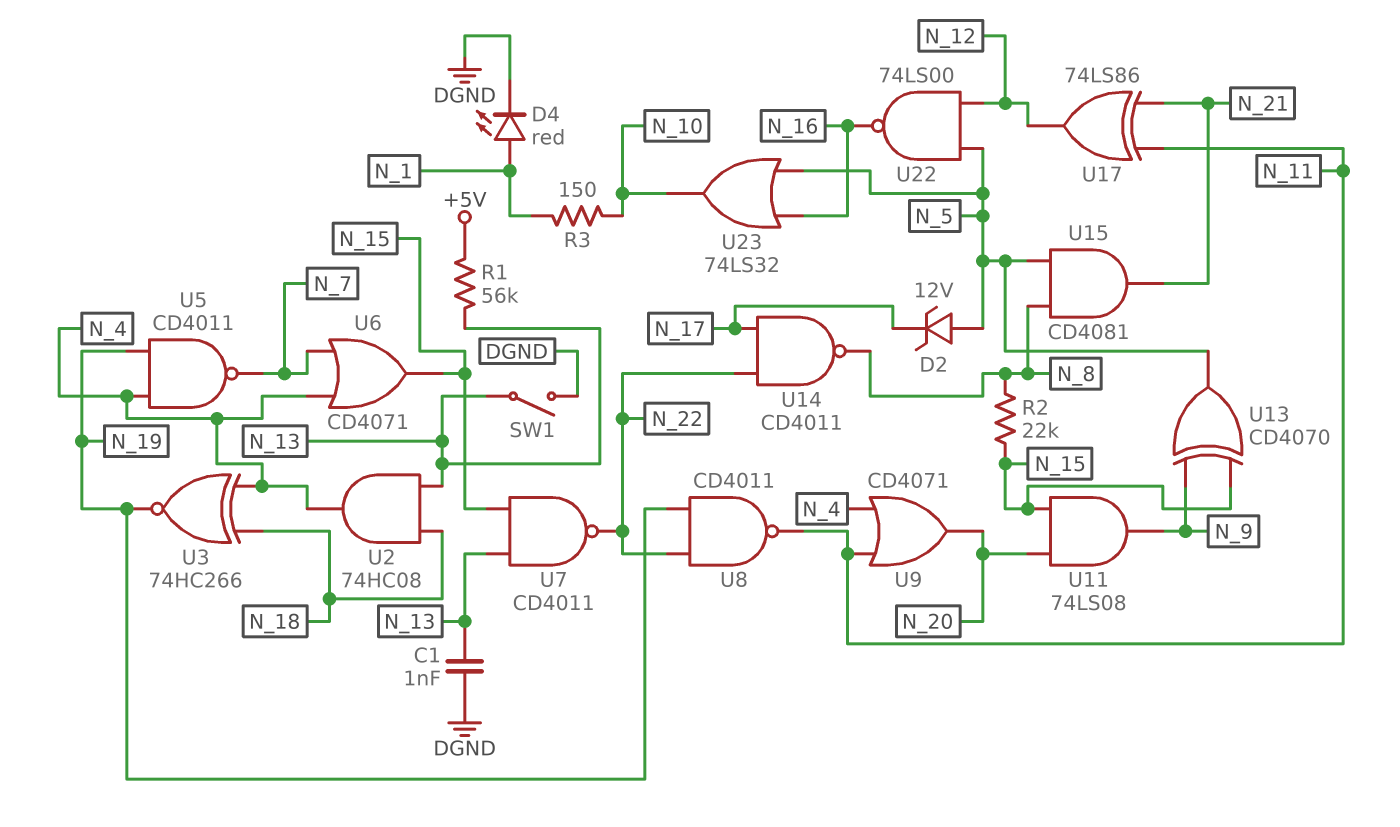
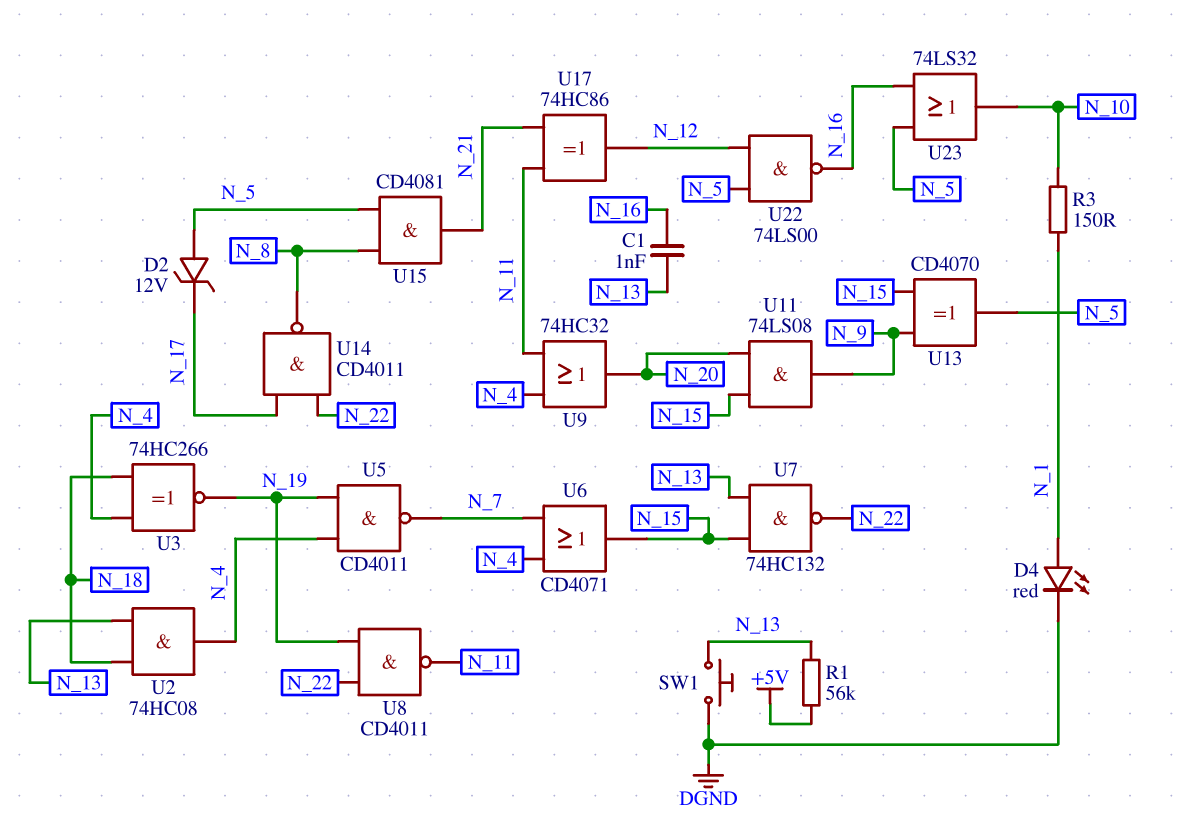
C1: 1nF (DGND, N_13) -> 1nF (N_13, N_16)
R2: 22k (N_8, N_15) -> none
SW1: switch (DGND, N_13) -> button (DGND, N_13)
U7: NAND CD4011 (in N_13, in N_15, out N_22) -> NAND 74HC132 (in N_13, in N_15, out N_22)
U9: OR CD4071 (in N_4, in N_11, out N_20) -> OR 74HC32 (in N_4, in N_11, out N_20)
U17: XOR 74LS86 (in N_11, in N_21, out N_12) -> XOR 74HC86 (in N_11, in N_21, out N_12)

